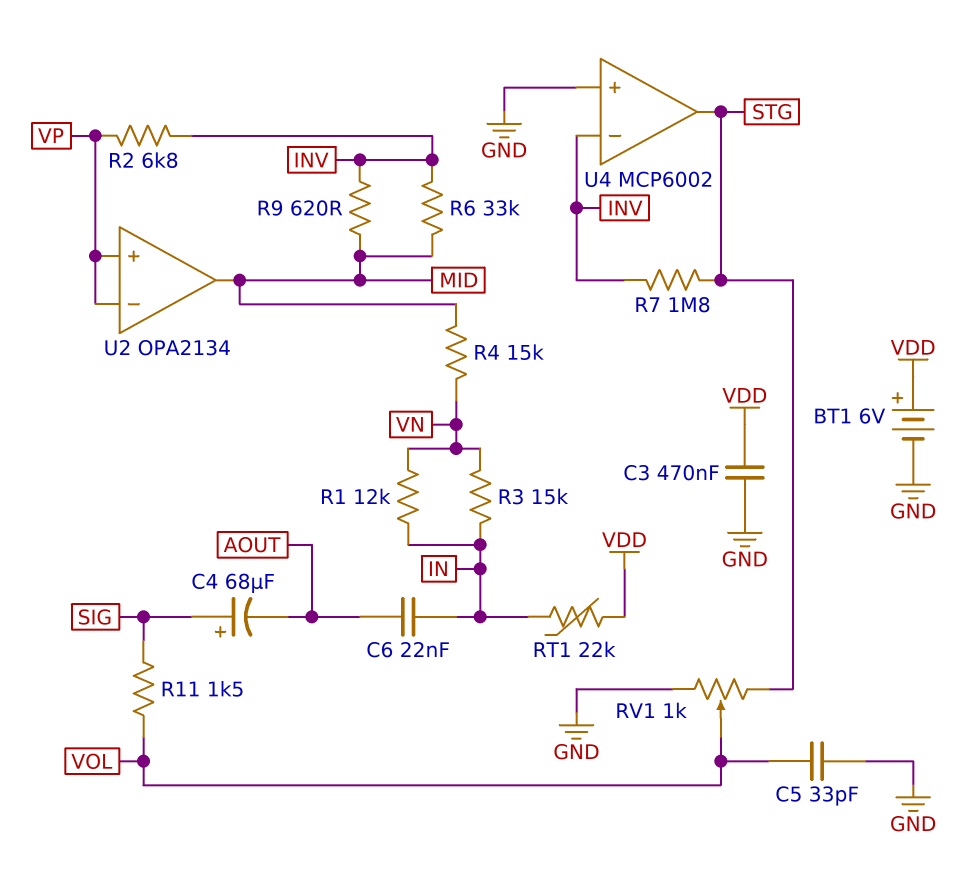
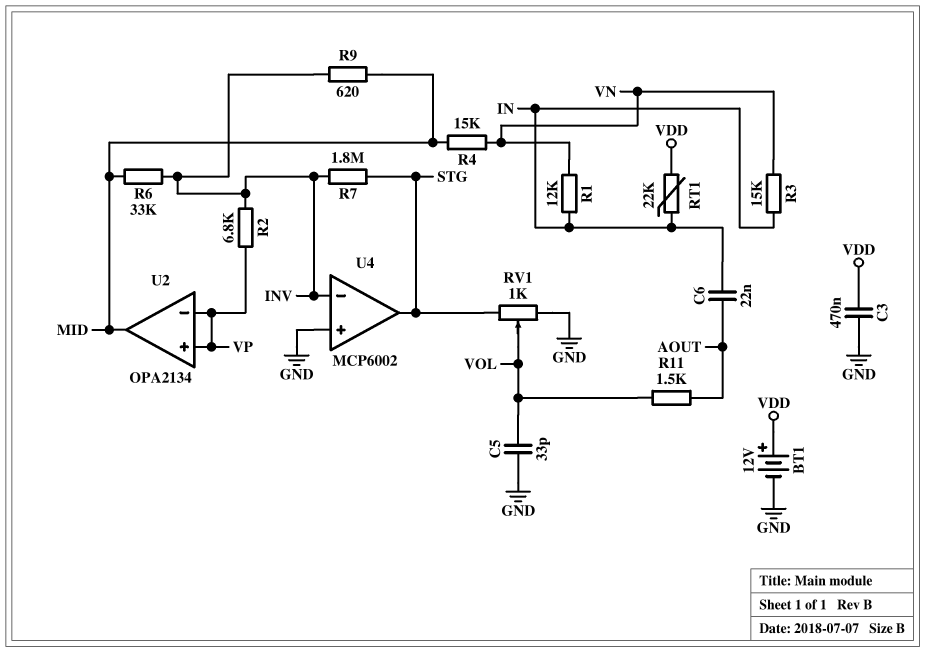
BT1: 6V (plus VDD, minus GND) -> 12V (plus VDD, minus GND)
C4: 68uF (plus SIG, minus AOUT) -> none
R11: 1.5k (SIG, VOL) -> 1.5k (AOUT, VOL)

